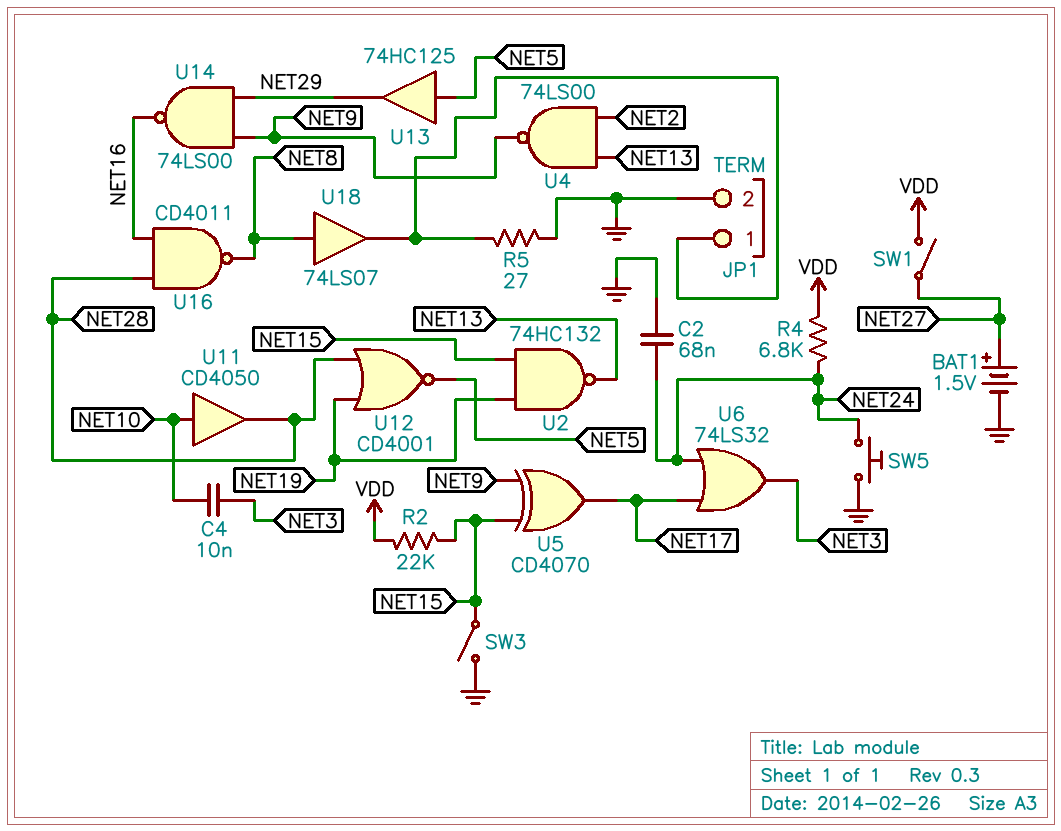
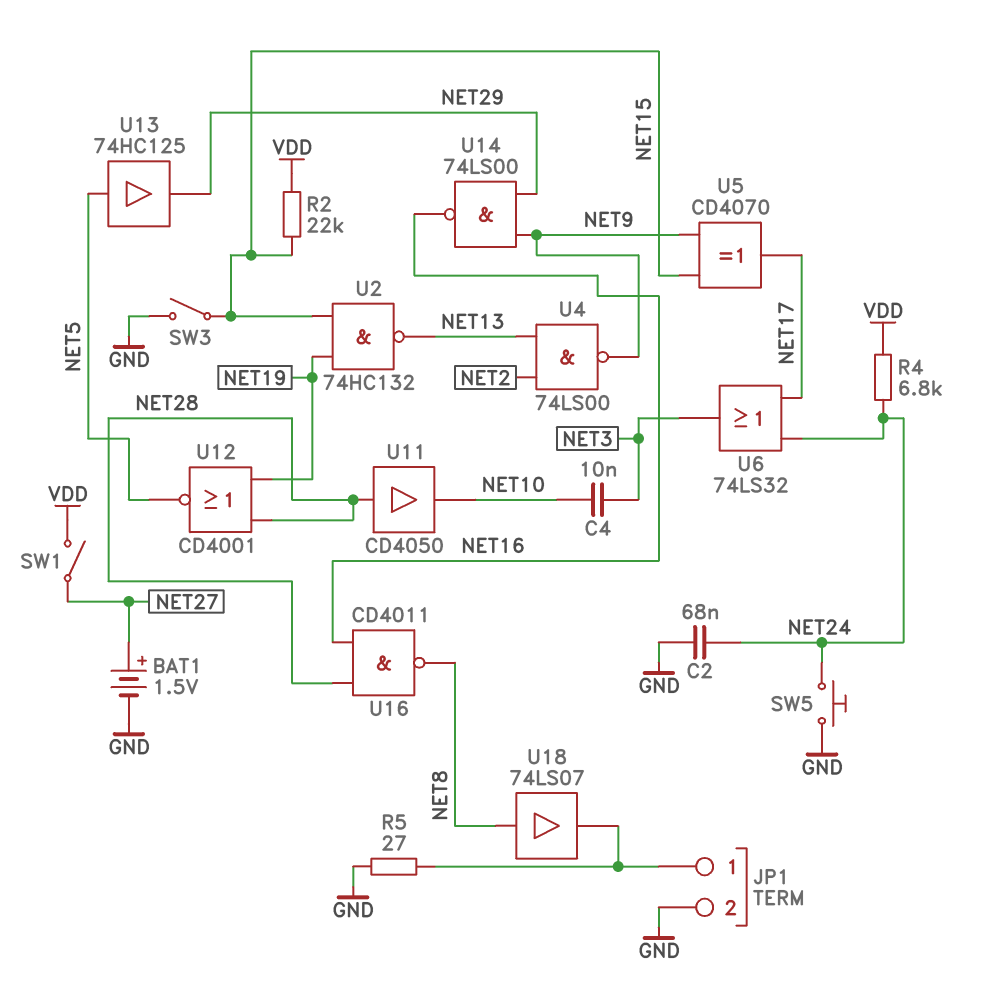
U11: buffer CD4050 (in NET10, out NET28) -> buffer CD4050 (in NET28, out NET10)

